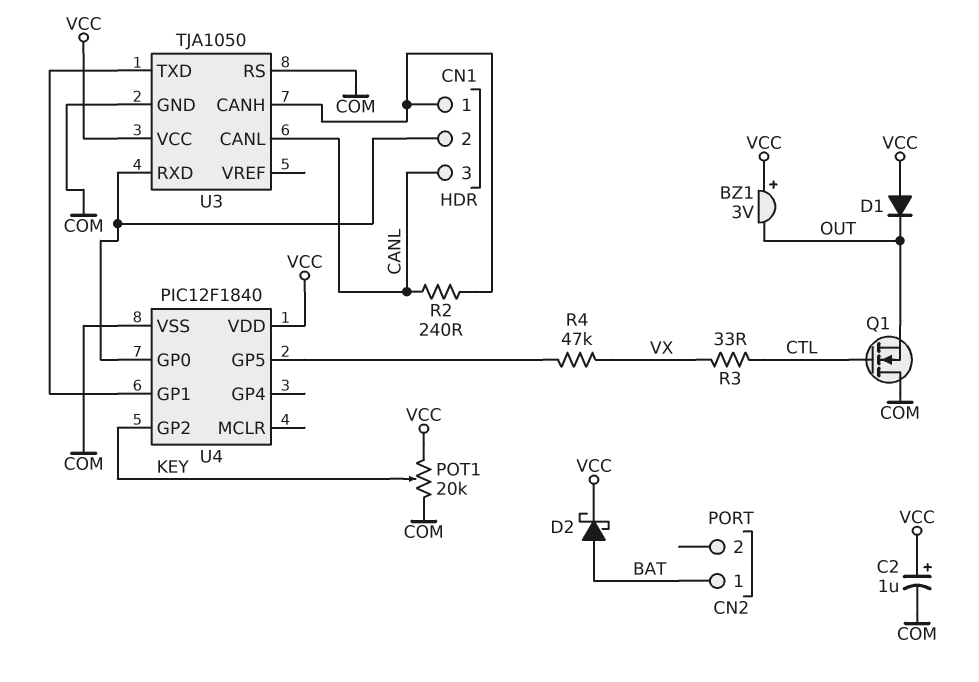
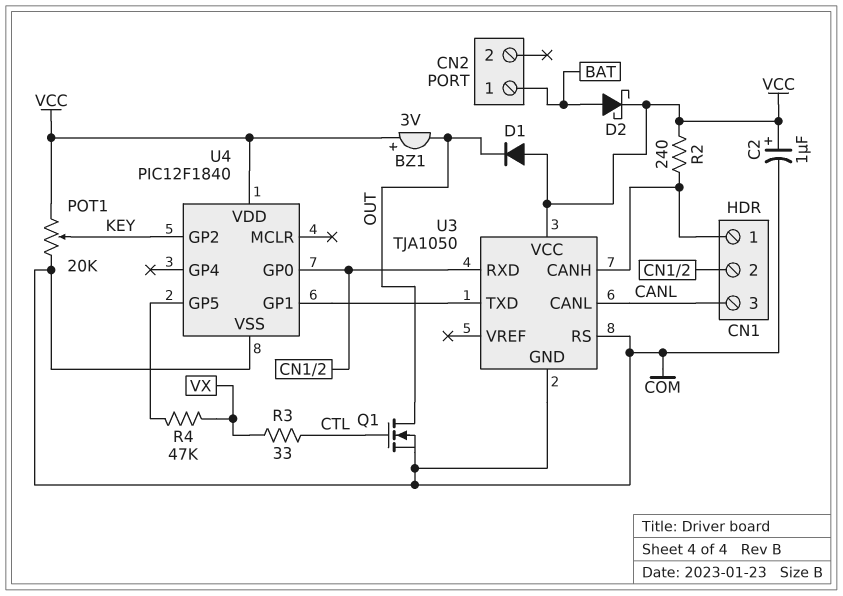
Q1: NMOS (G CTL, D COM, S OUT) -> NMOS (G CTL, D OUT, S COM)
R2: 240 (CANL, CN1/1) -> 240 (CN1/1, VCC)

